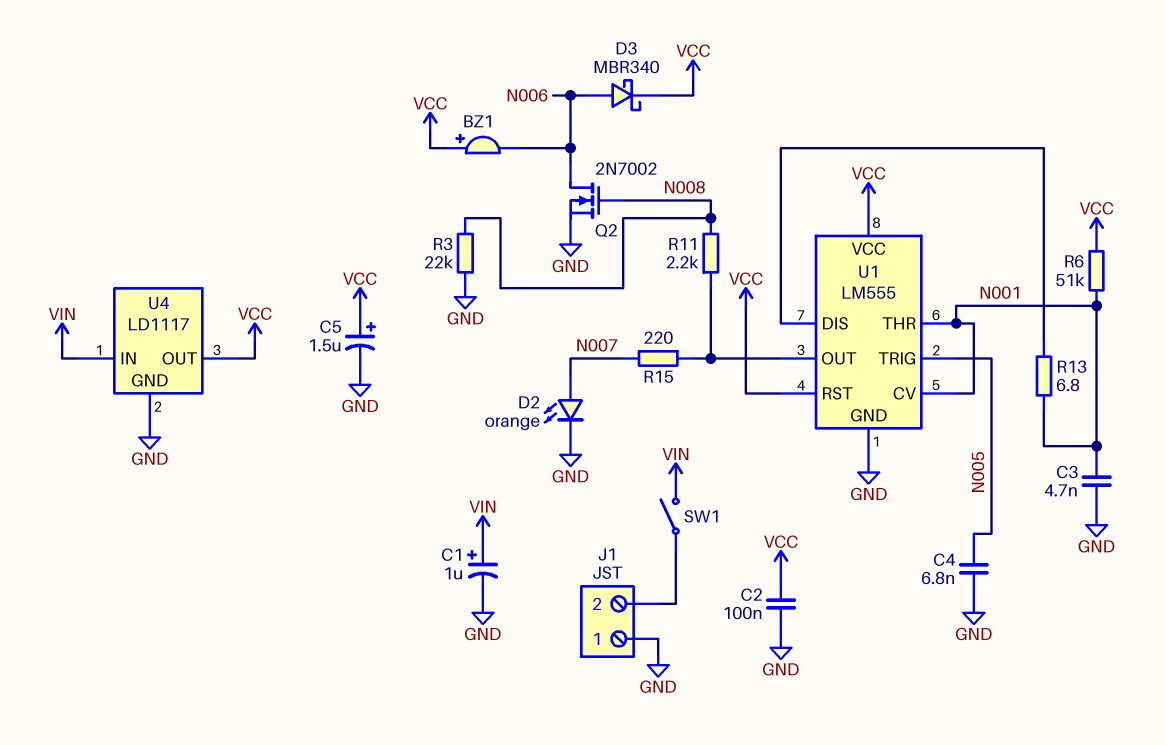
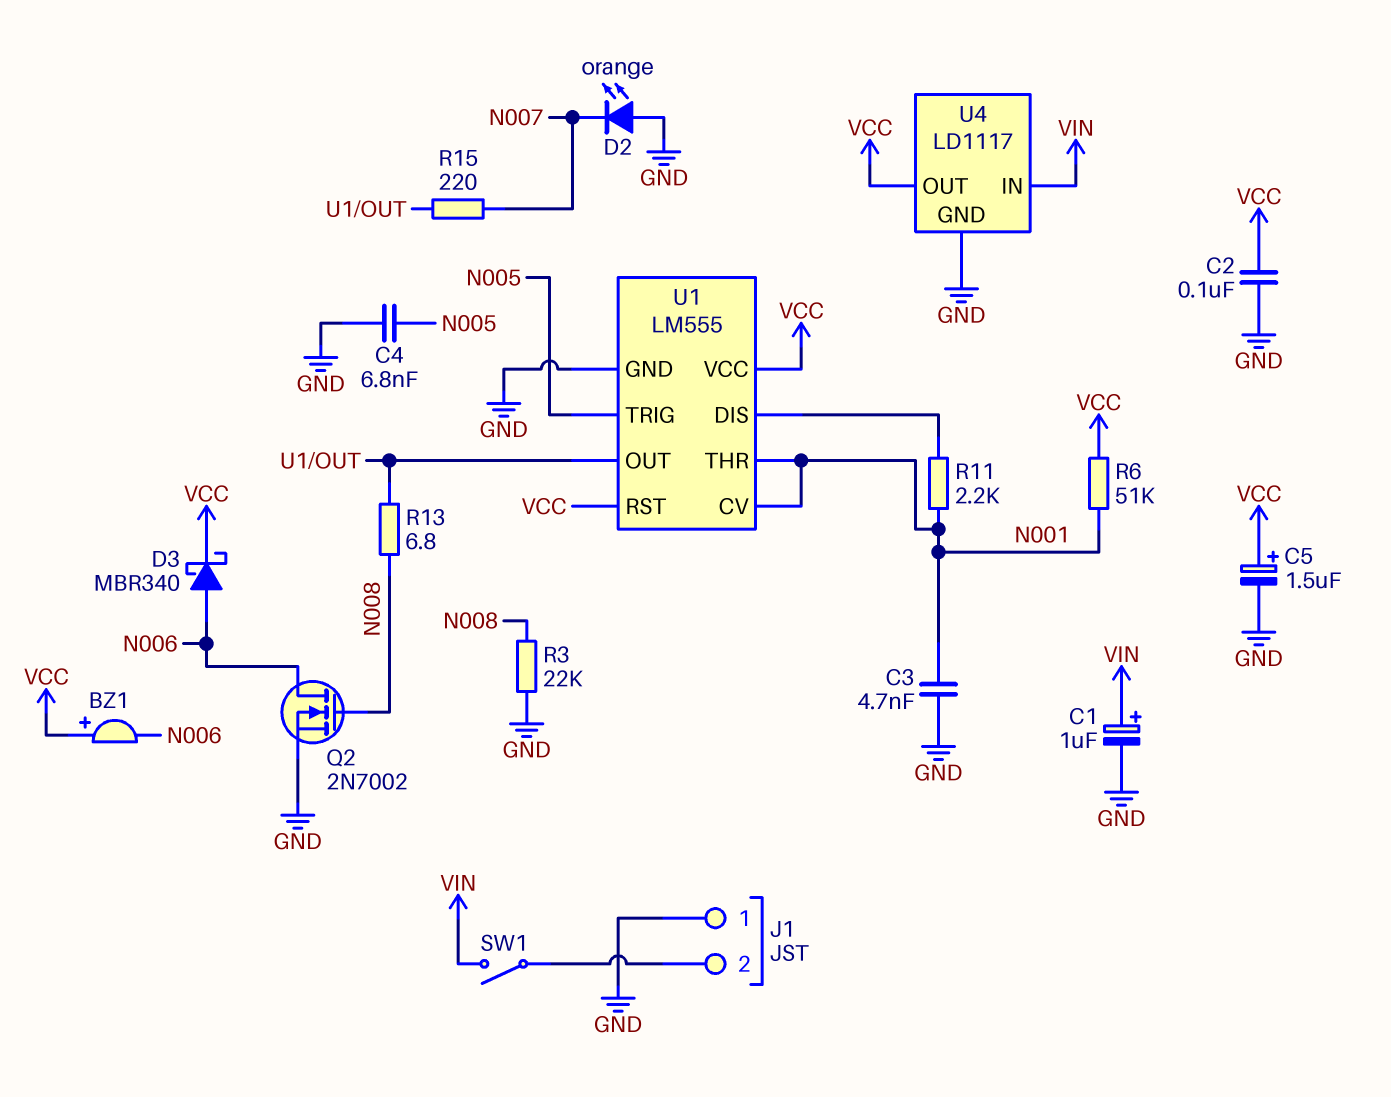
D2: LED orange (A N007, K GND) -> LED orange (A GND, K N007)
R11: 2.2k (N008, U1/OUT) -> 2.2k (N001, U1/DIS)
R13: 6.8 (N001, U1/DIS) -> 6.8 (N008, U1/OUT)

